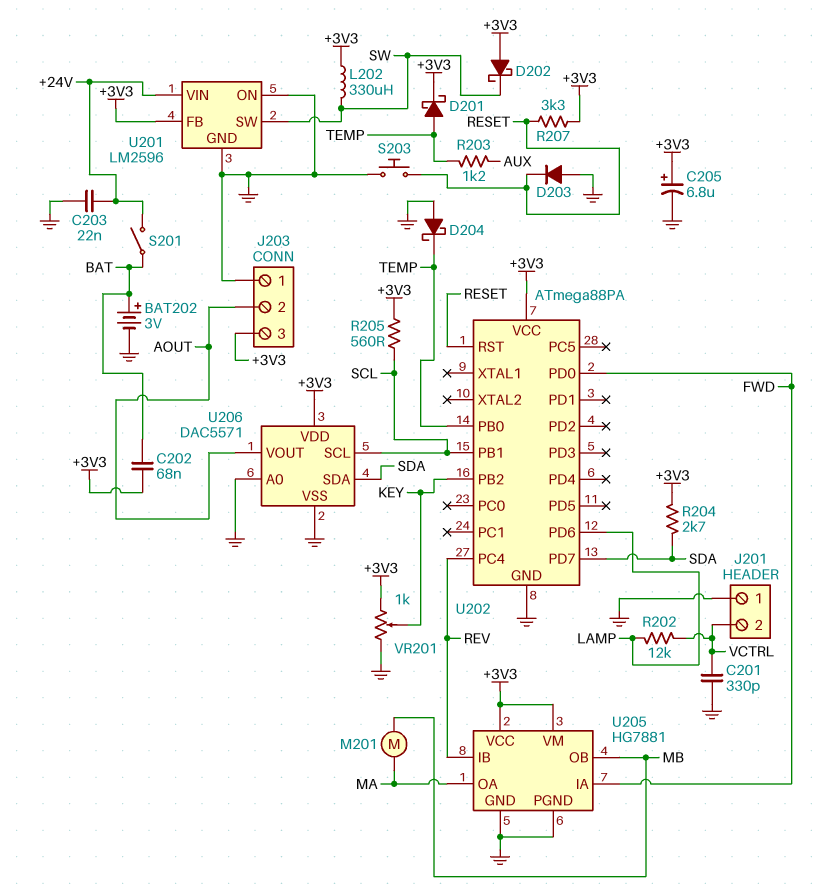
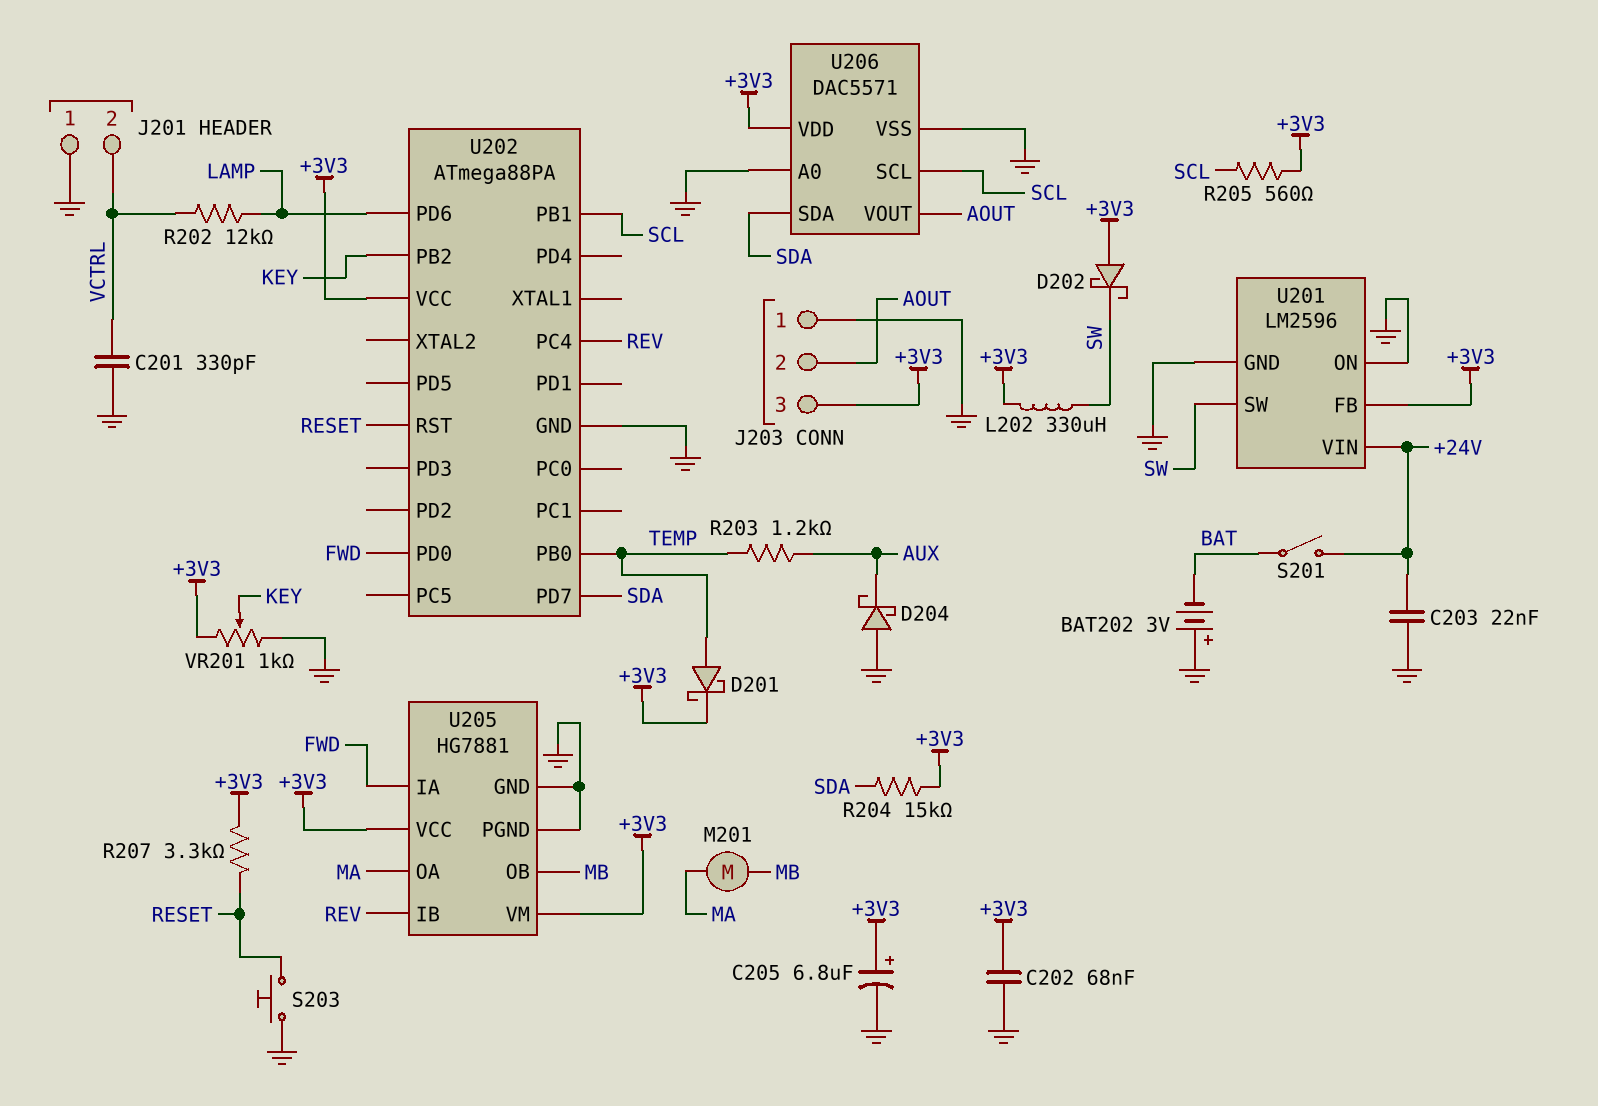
BAT202: 3V (plus BAT, minus GND) -> 3V (plus GND, minus BAT)
C202: 68nF (+3V3, BAT) -> 68nF (+3V3, GND)
D203: diode (A GND, K RESET) -> none
D204: schottky (A GND, K TEMP) -> schottky (A GND, K AUX)
R204: 2.7k (+3V3, SDA) -> 15k (+3V3, SDA)

